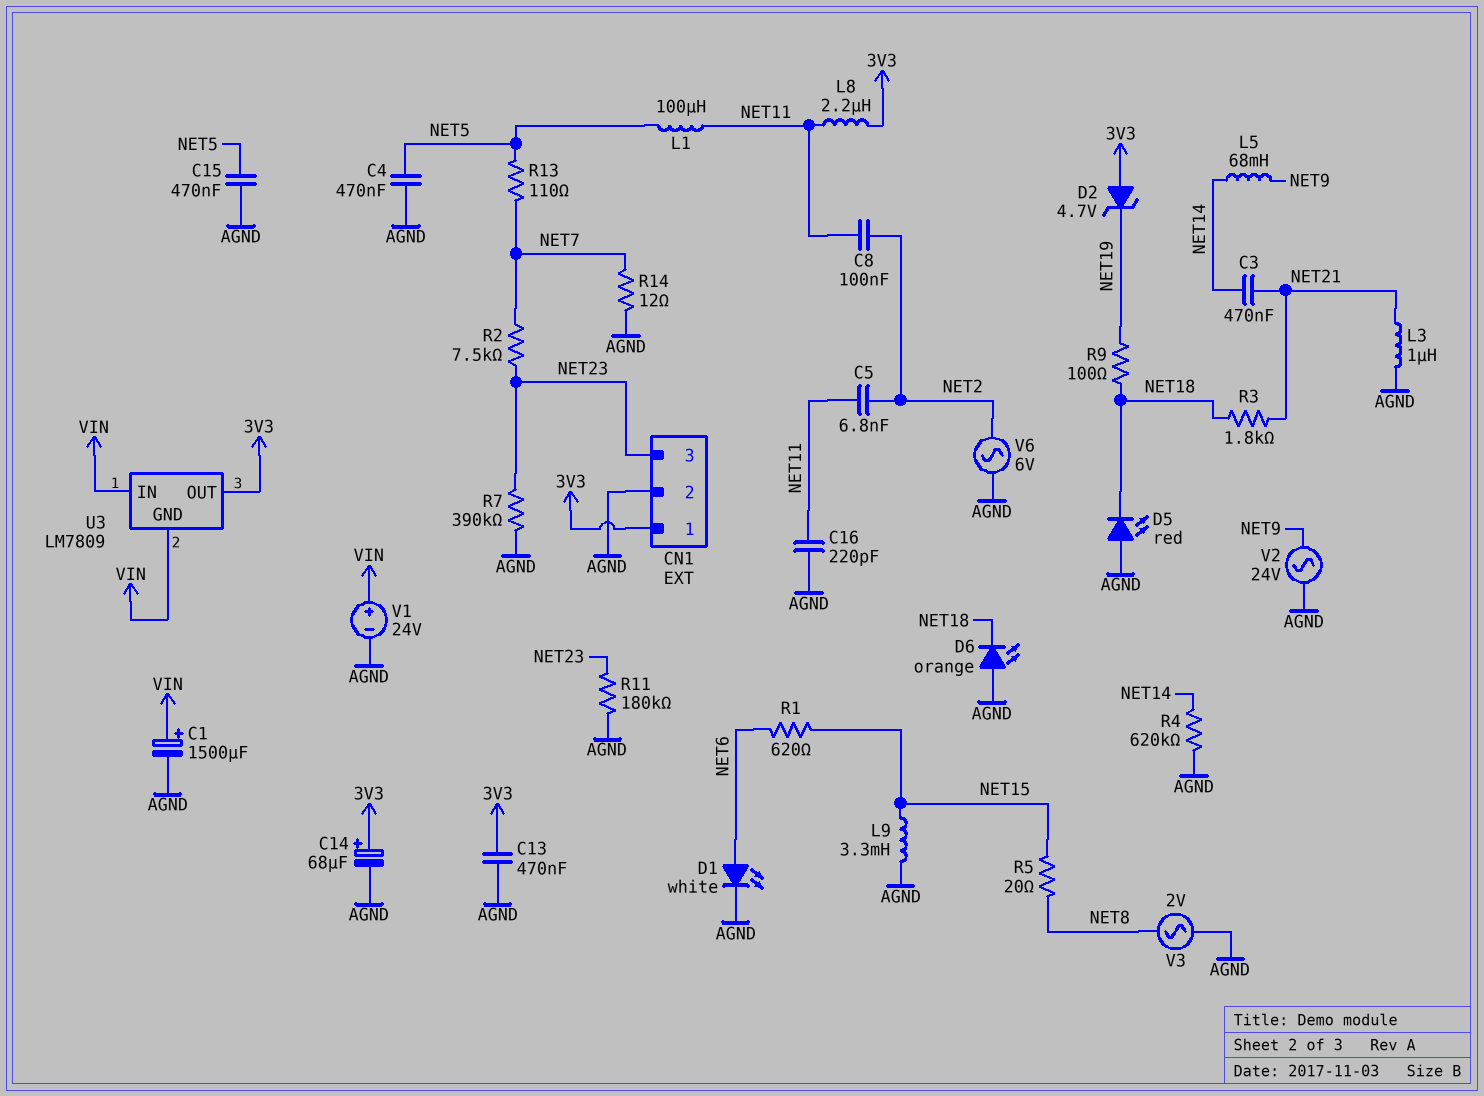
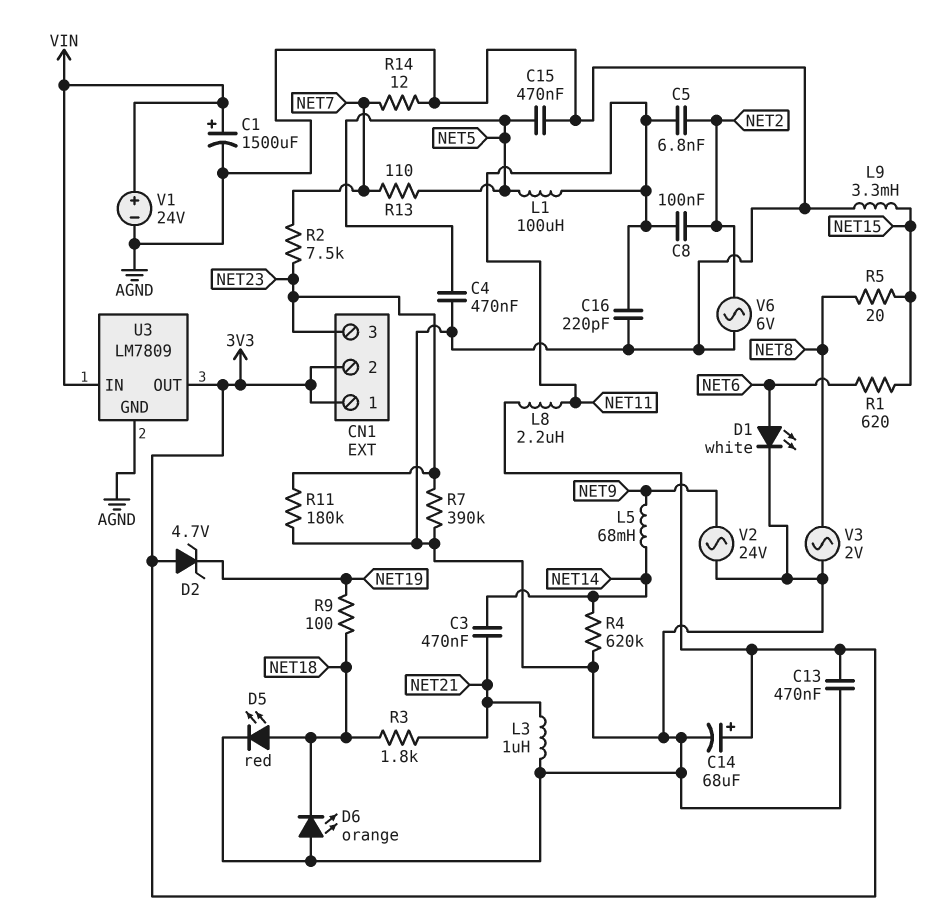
CN1 pin 2: AGND -> 3V3
D5: LED red (A AGND, K NET18) -> LED red (A NET18, K AGND)
U3 pin GND: VIN -> AGND

